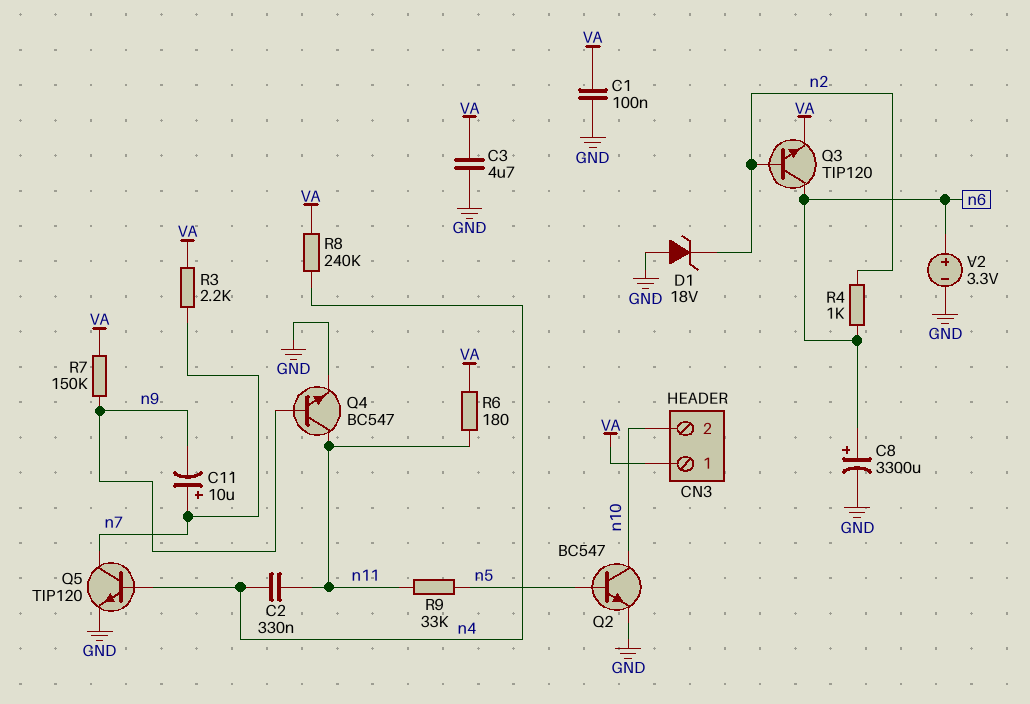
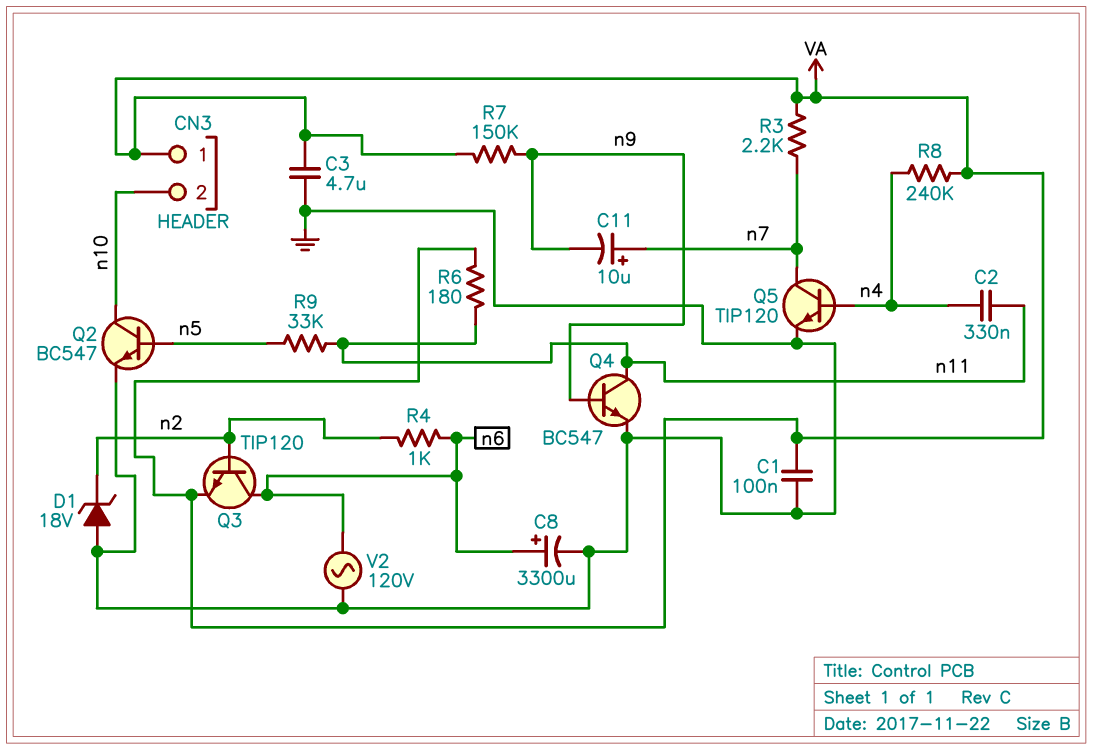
V2: 3.3V (plus n6, minus GND) -> AC 120V (GND, n6)

